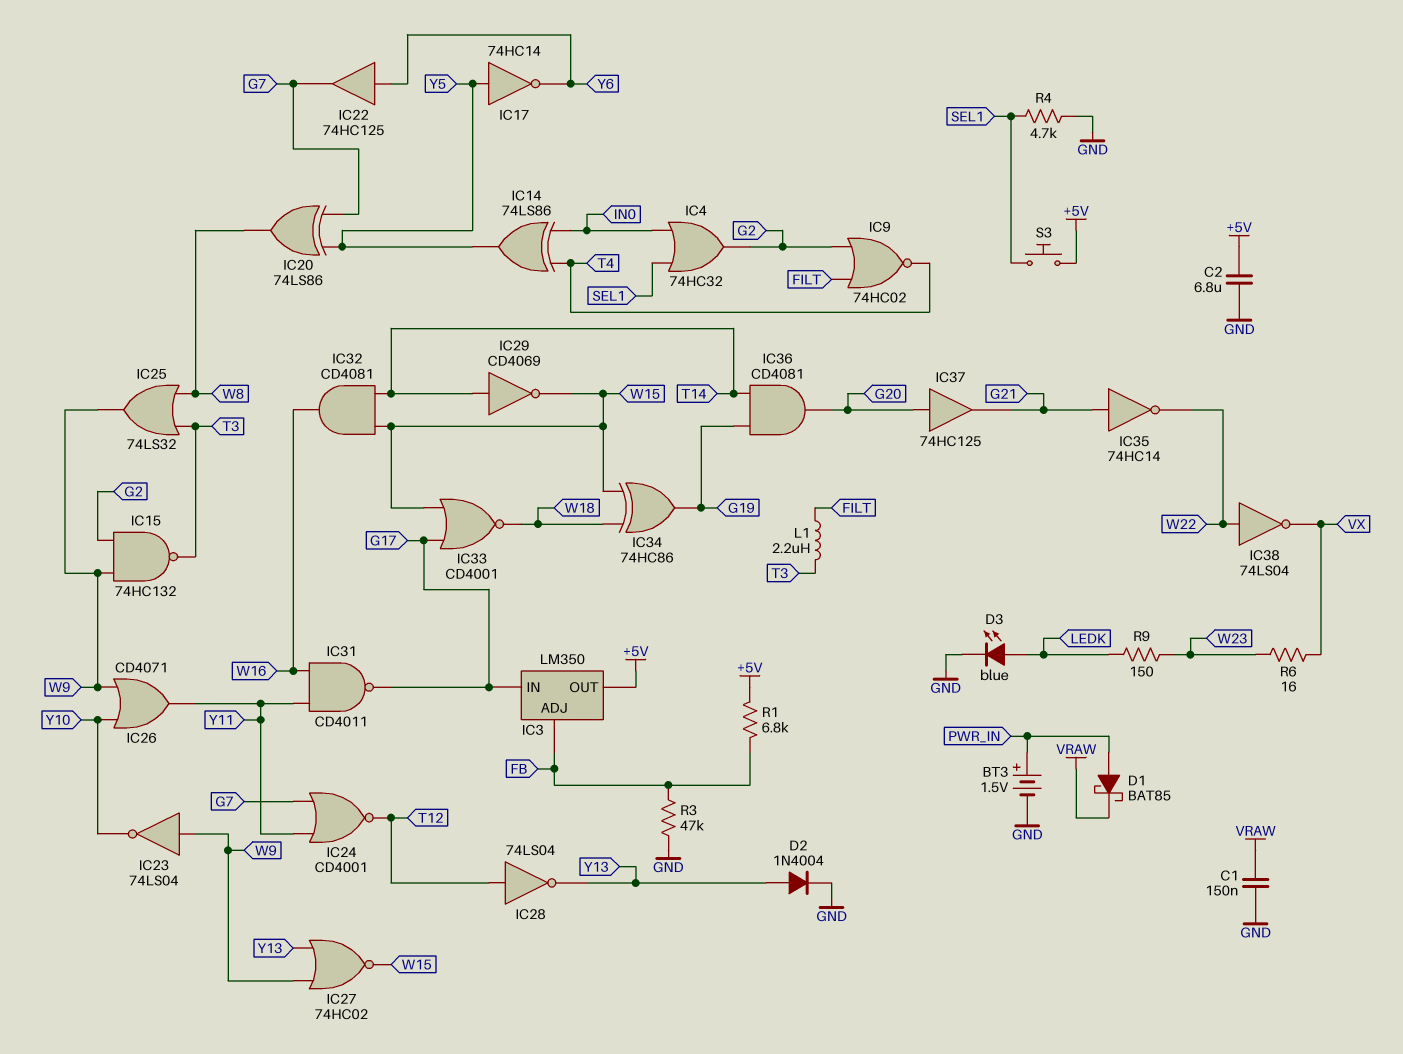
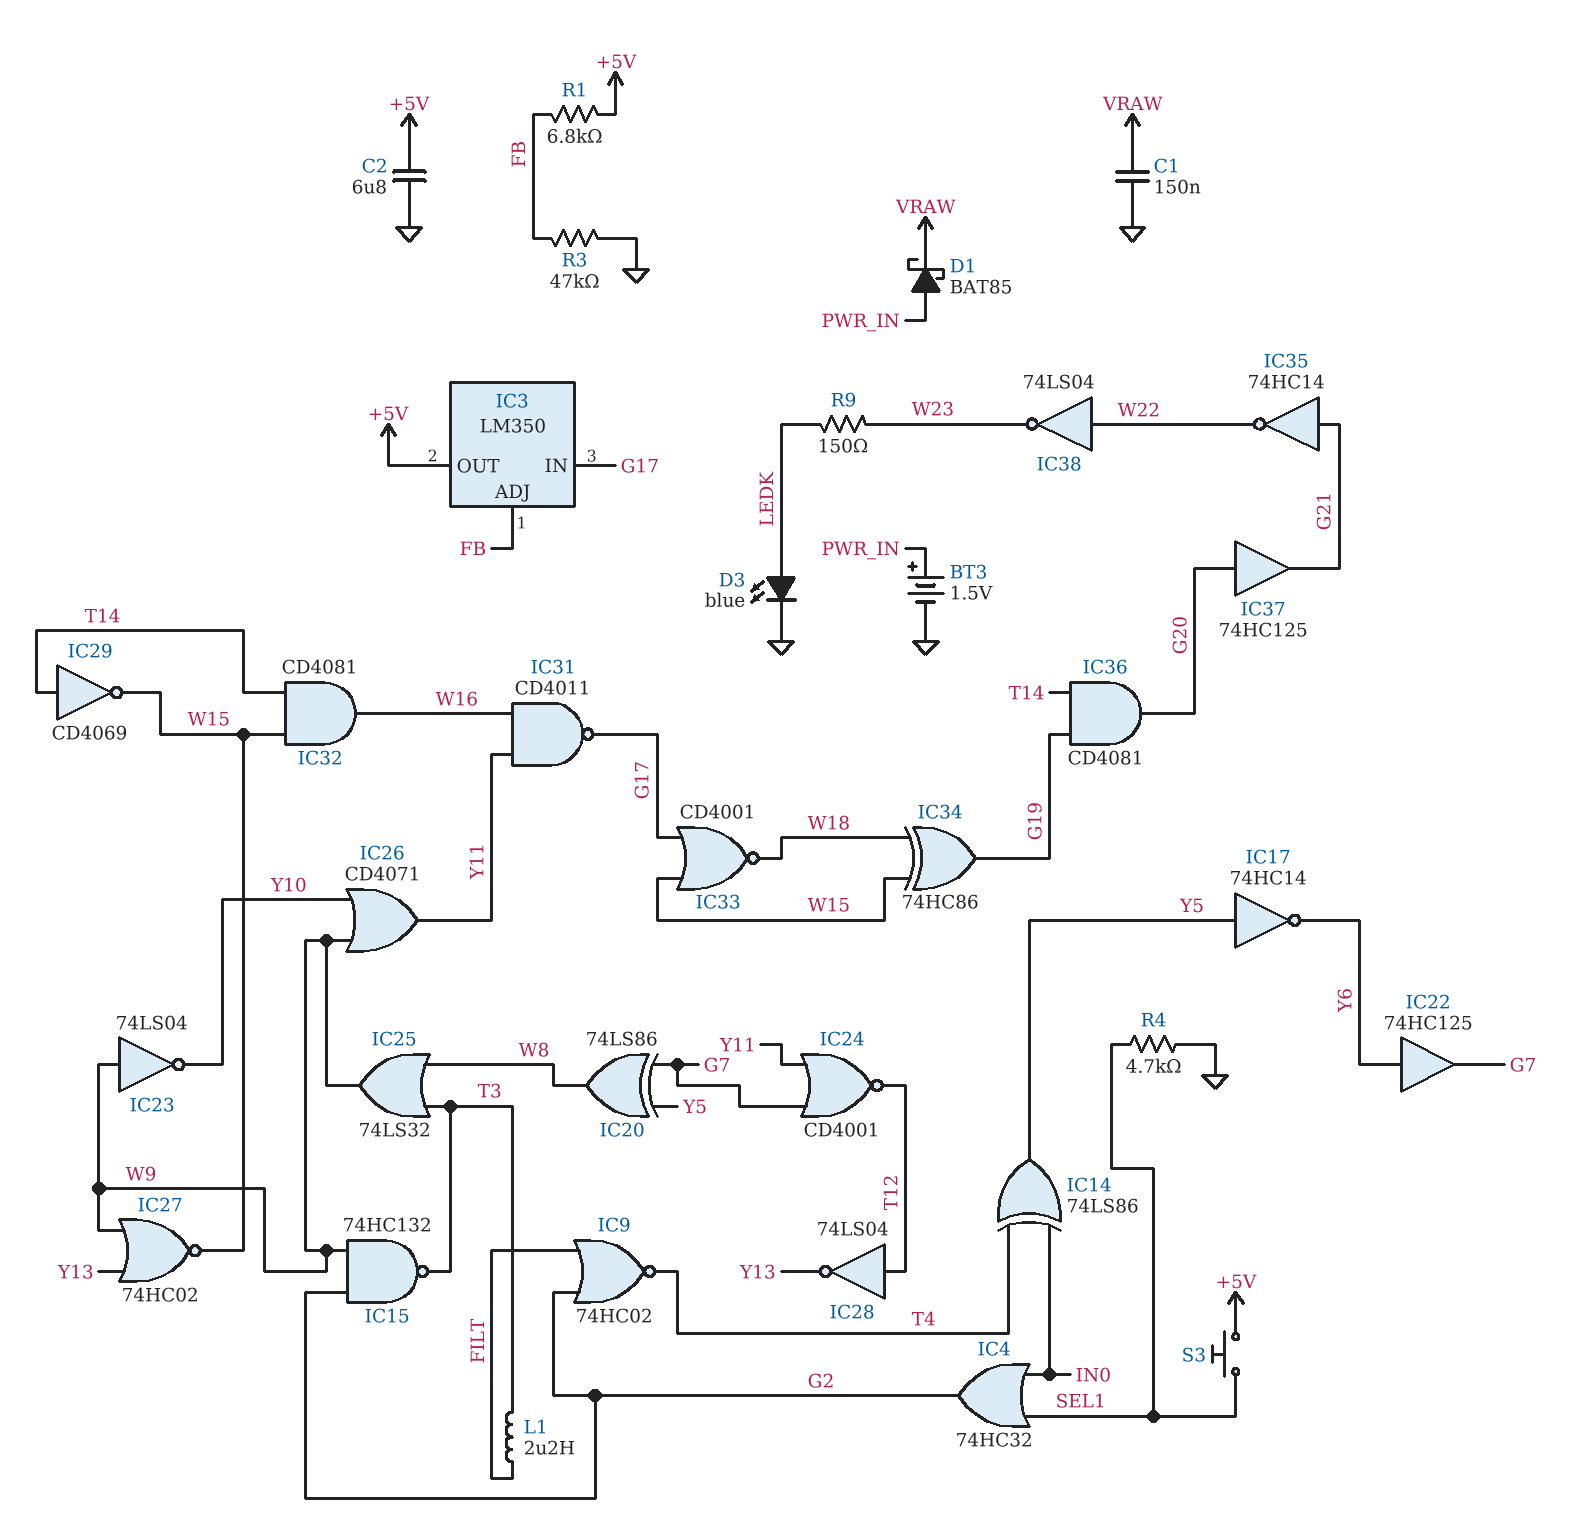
D2: diode 1N4004 (A Y13, K GND) -> none
IC38: NOT 74LS04 (in W22, out VX) -> NOT 74LS04 (in W22, out W23)
R6: 16 (VX, W23) -> none

